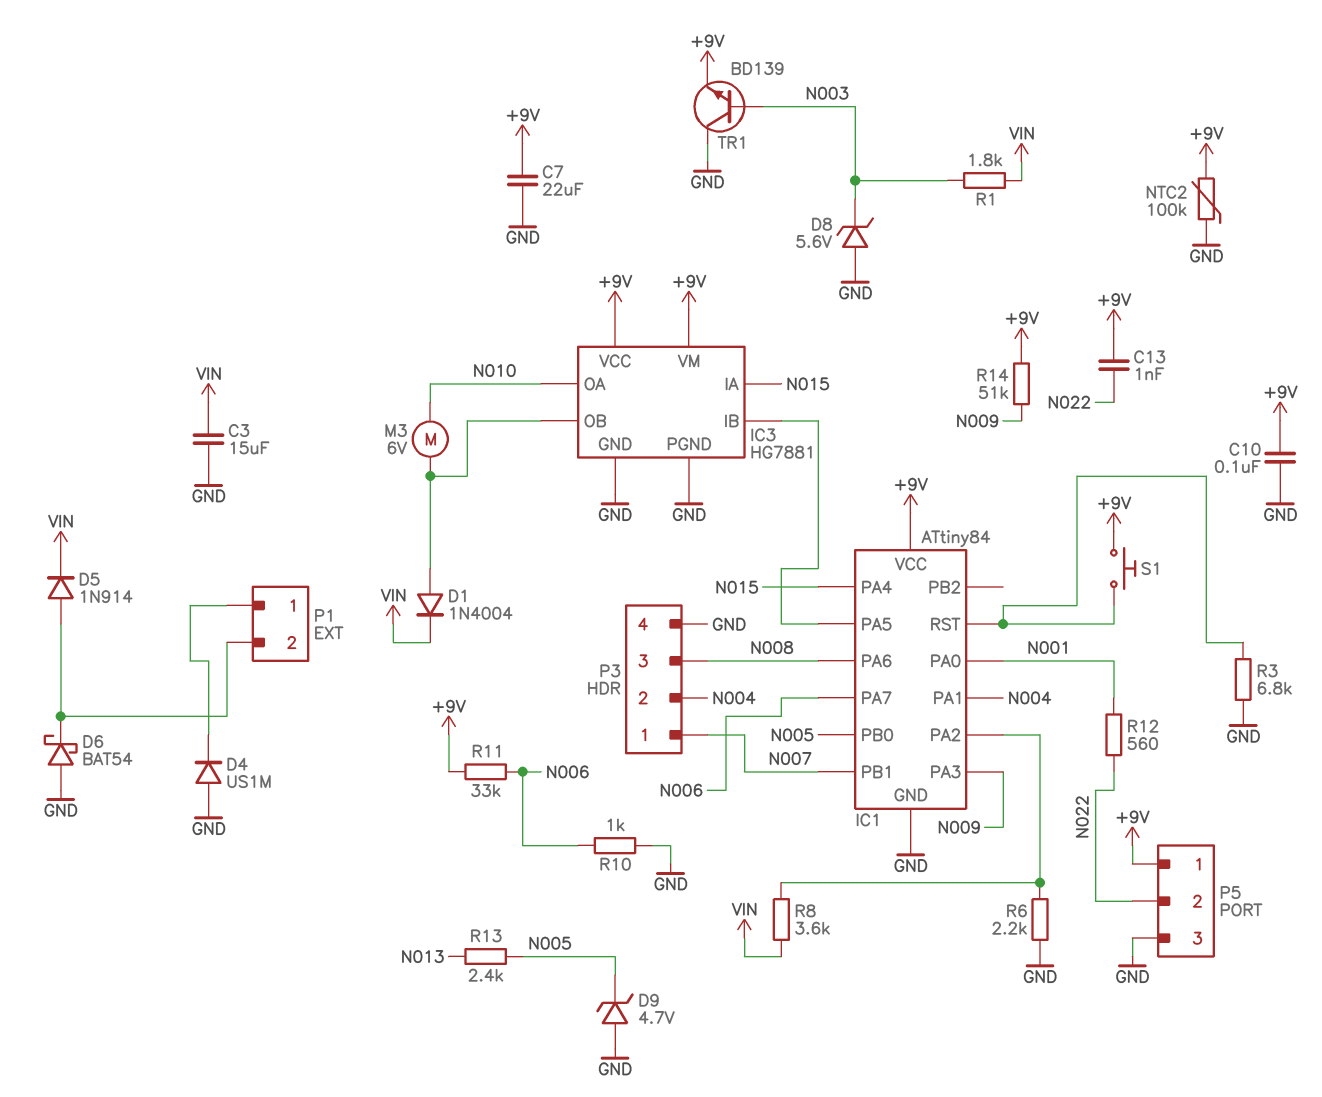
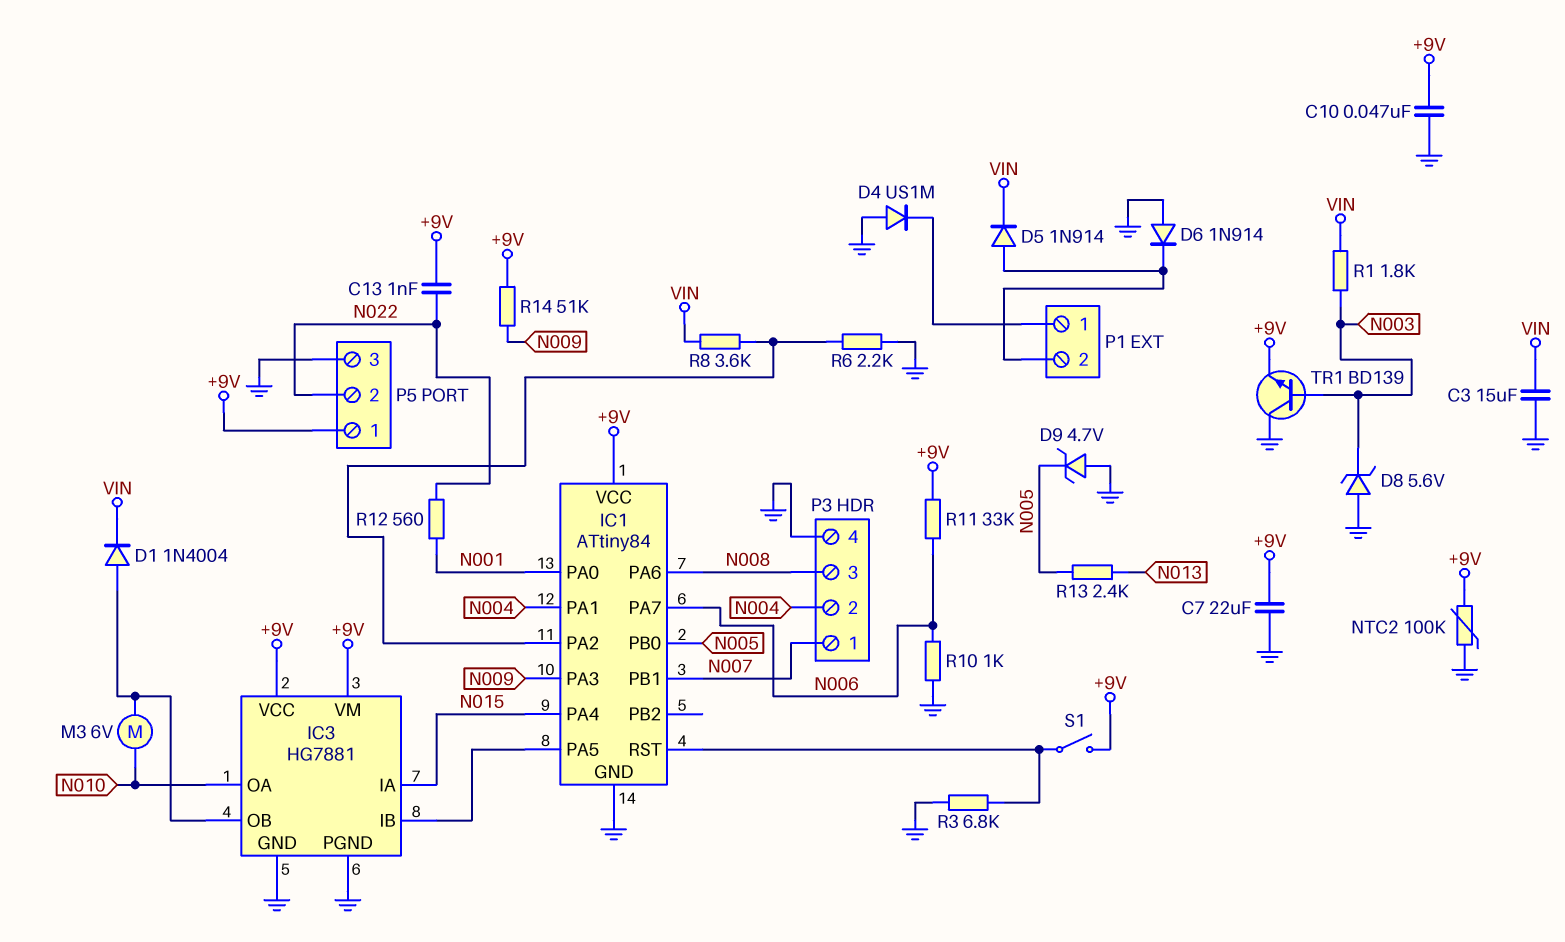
C10: 100nF (+9V, GND) -> 47nF (+9V, GND)
D6: schottky BAT54 (A GND, K P1/2) -> diode 1N914 (A GND, K P1/2)
S1: button (+9V, IC1/RST) -> switch (+9V, IC1/RST)

